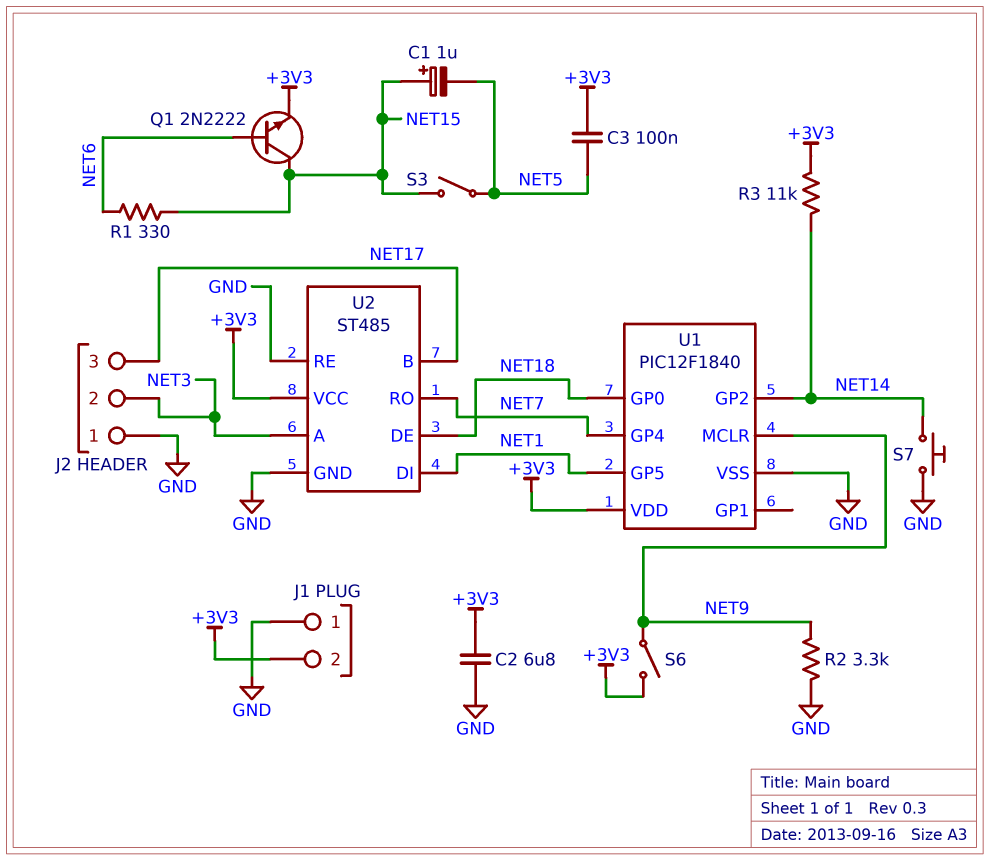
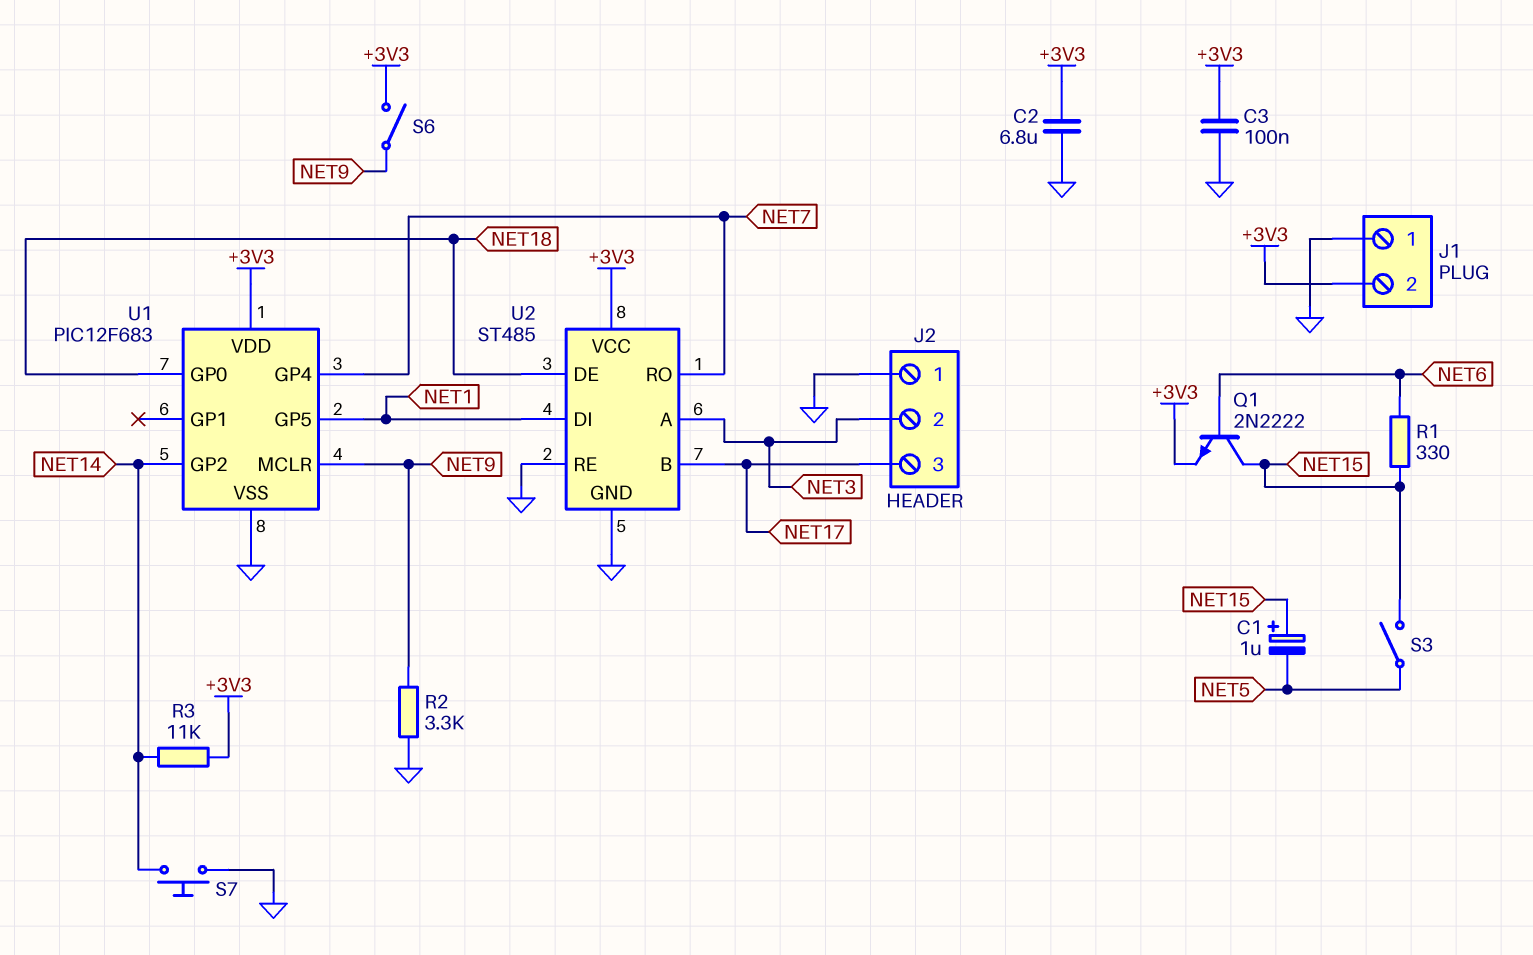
C3: 100nF (+3V3, NET5) -> 100nF (+3V3, GND)
U1: PIC12F1840 -> PIC12F683

